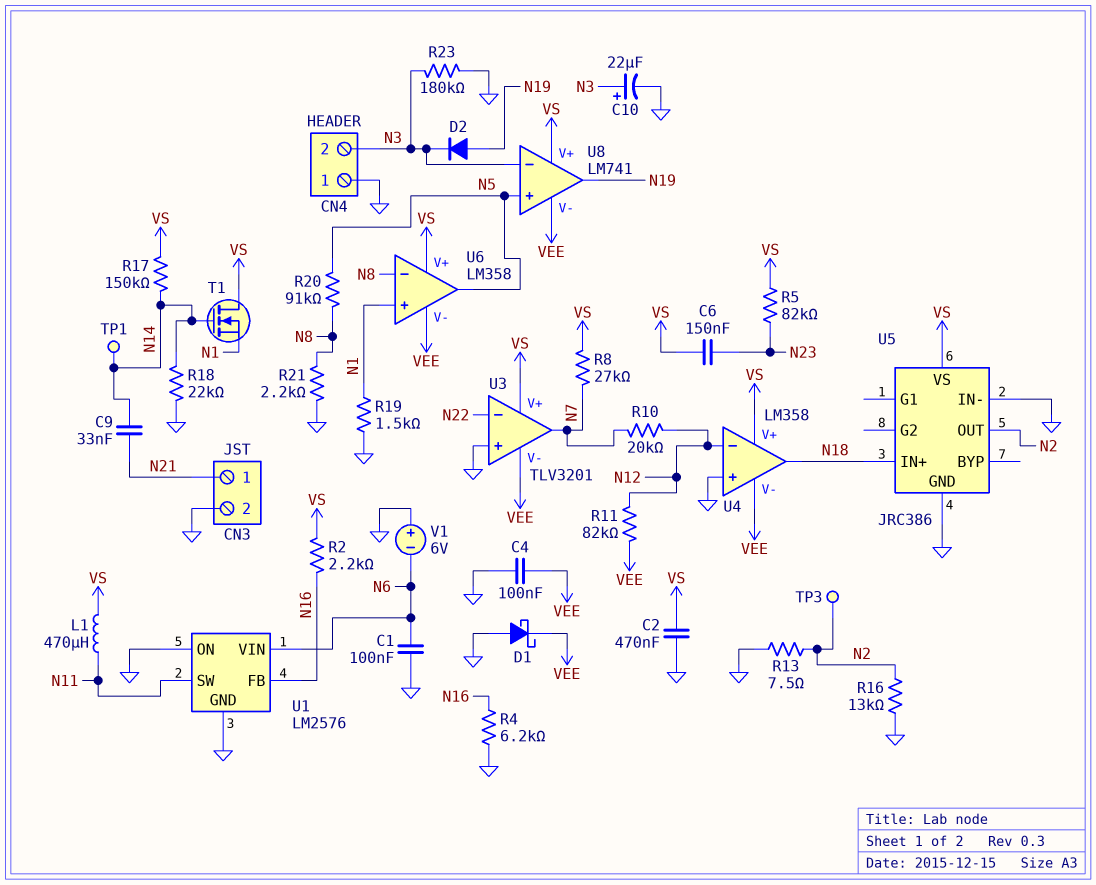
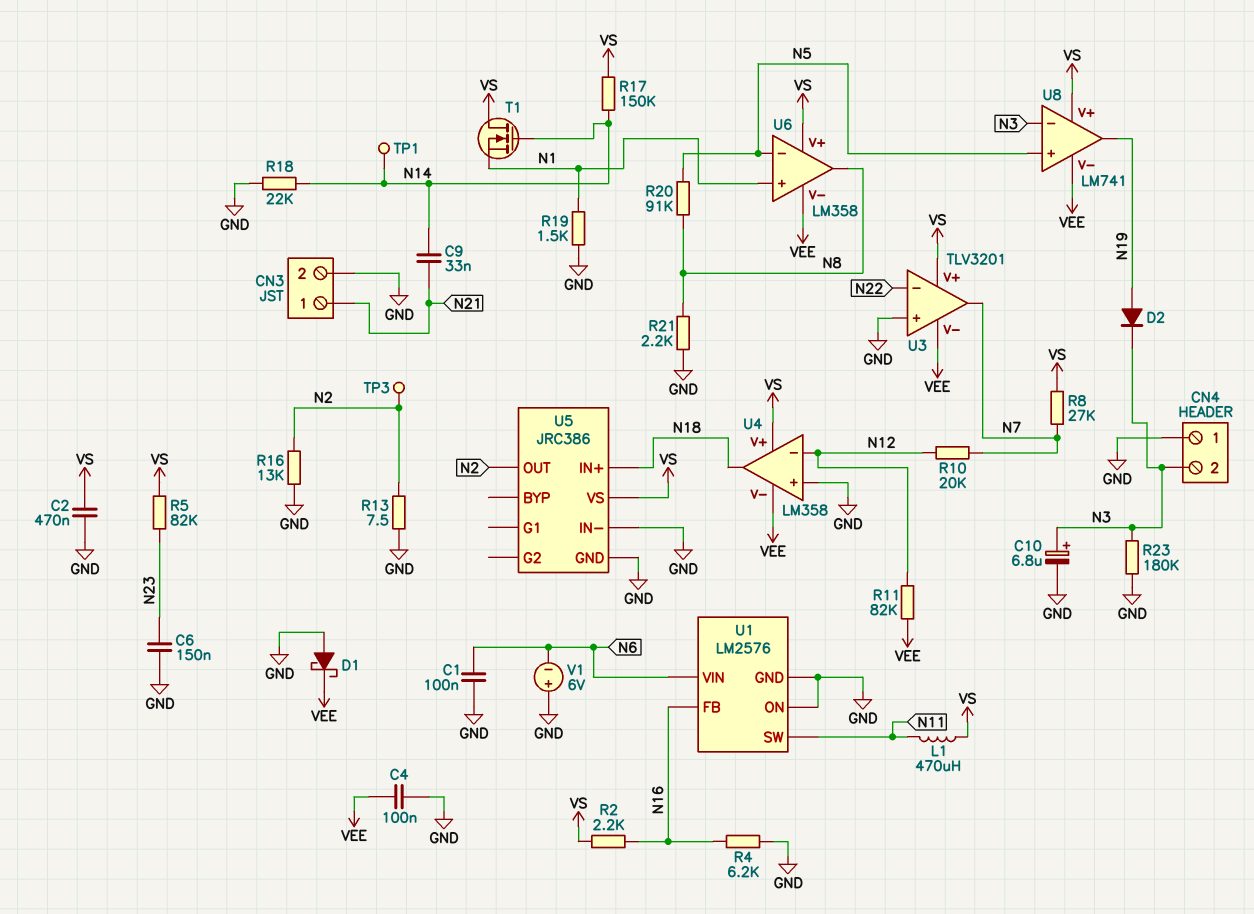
C6: 150nF (N23, VS) -> 150nF (GND, N23)
C10: 22uF (plus N3, minus GND) -> 6.8uF (plus N3, minus GND)
U6 pin in-: N8 -> N5
U6 pin out: N5 -> N8

